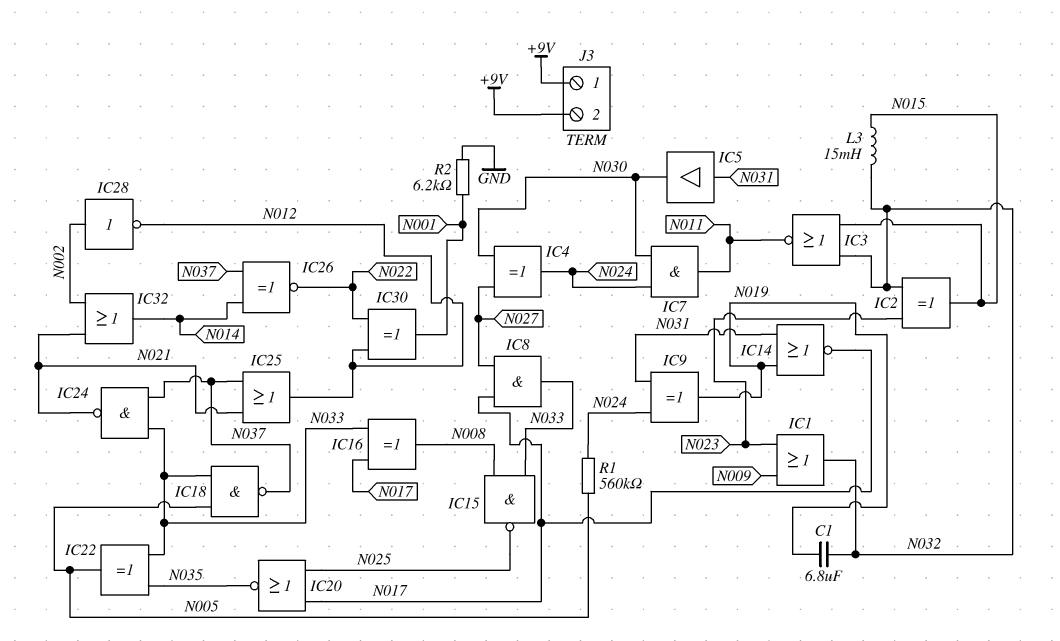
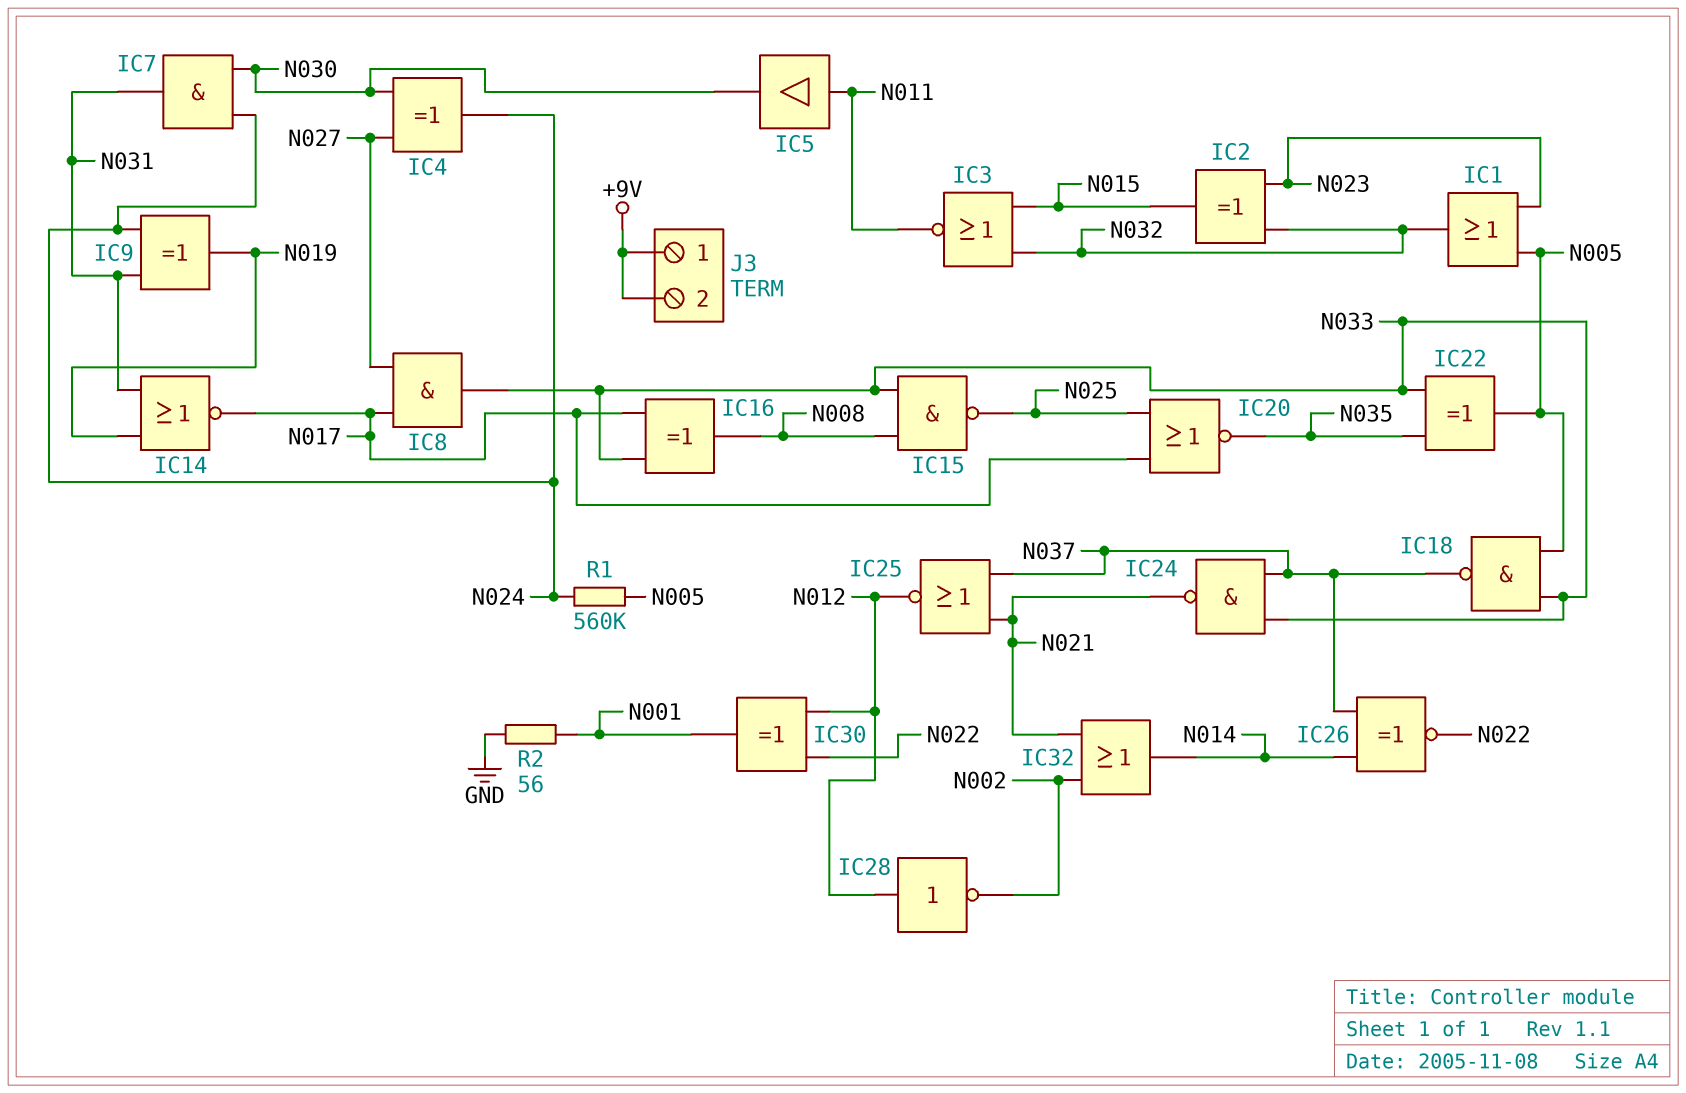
C1: 6.8uF (N019, N032) -> none
IC1: OR (in N009, in N023, out N032) -> OR (in N005, in N023, out N032)
IC5: buffer (in N031, out N030) -> buffer (in N011, out N030)
IC7: AND (in N024, in N030, out N011) -> AND (in N024, in N030, out N031)
IC25: OR (in N021, in N037, out N012) -> NOR (in N021, in N037, out N012)
IC28: NOT (in N002, out N012) -> NOT (in N012, out N002)
L3: 15mH (N015, N032) -> none
R2: 6.2k (GND, N001) -> 56 (GND, N001)

